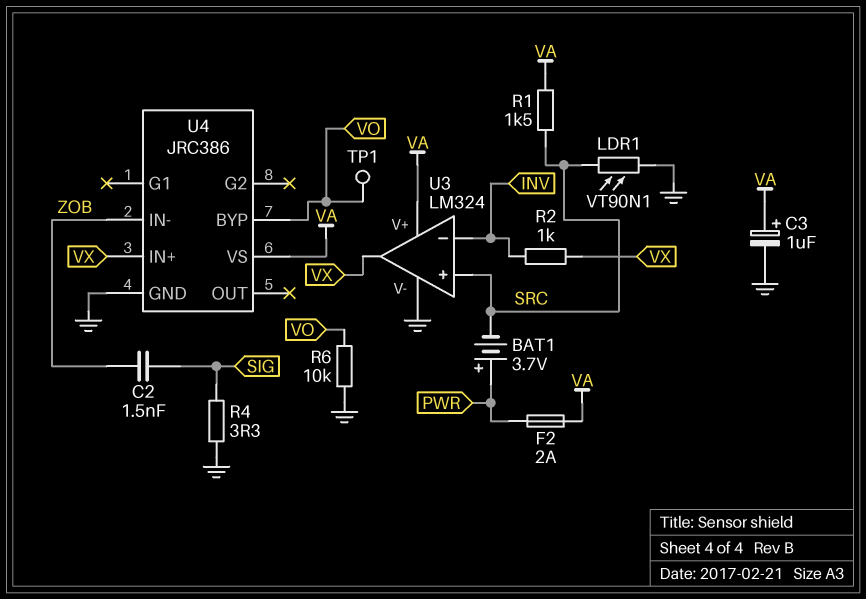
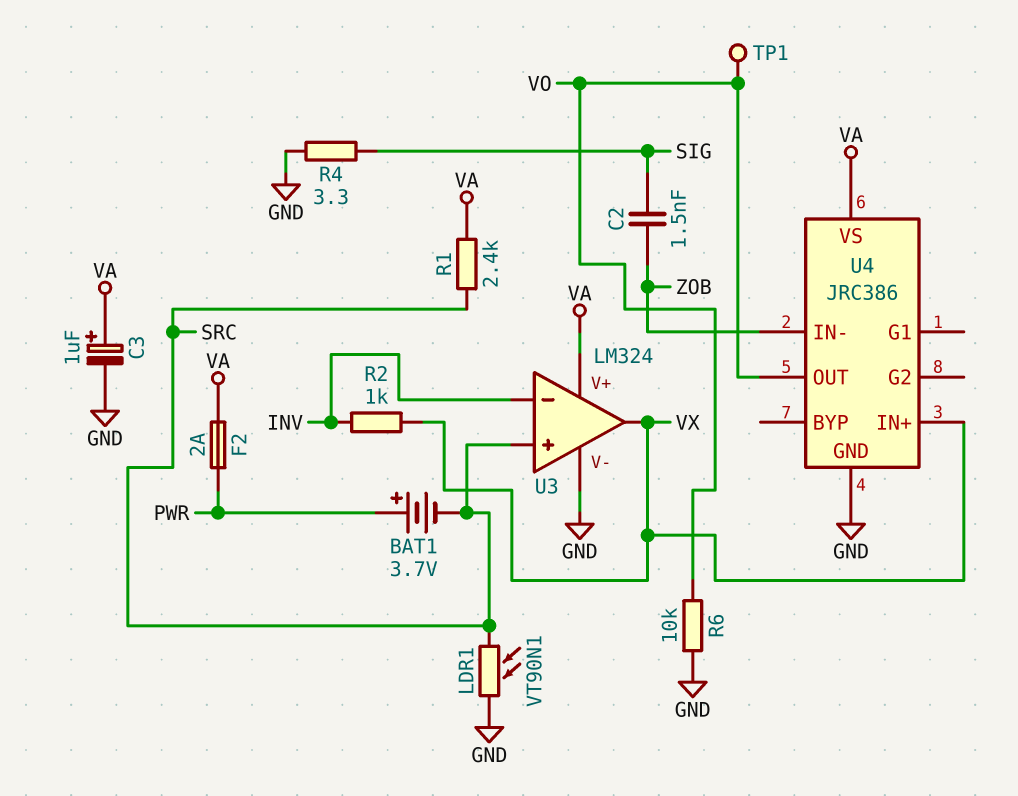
R1: 1.5k (SRC, VA) -> 2.4k (SRC, VA)
U4 pin BYP: VO -> none
U4 pin OUT: none -> VO

